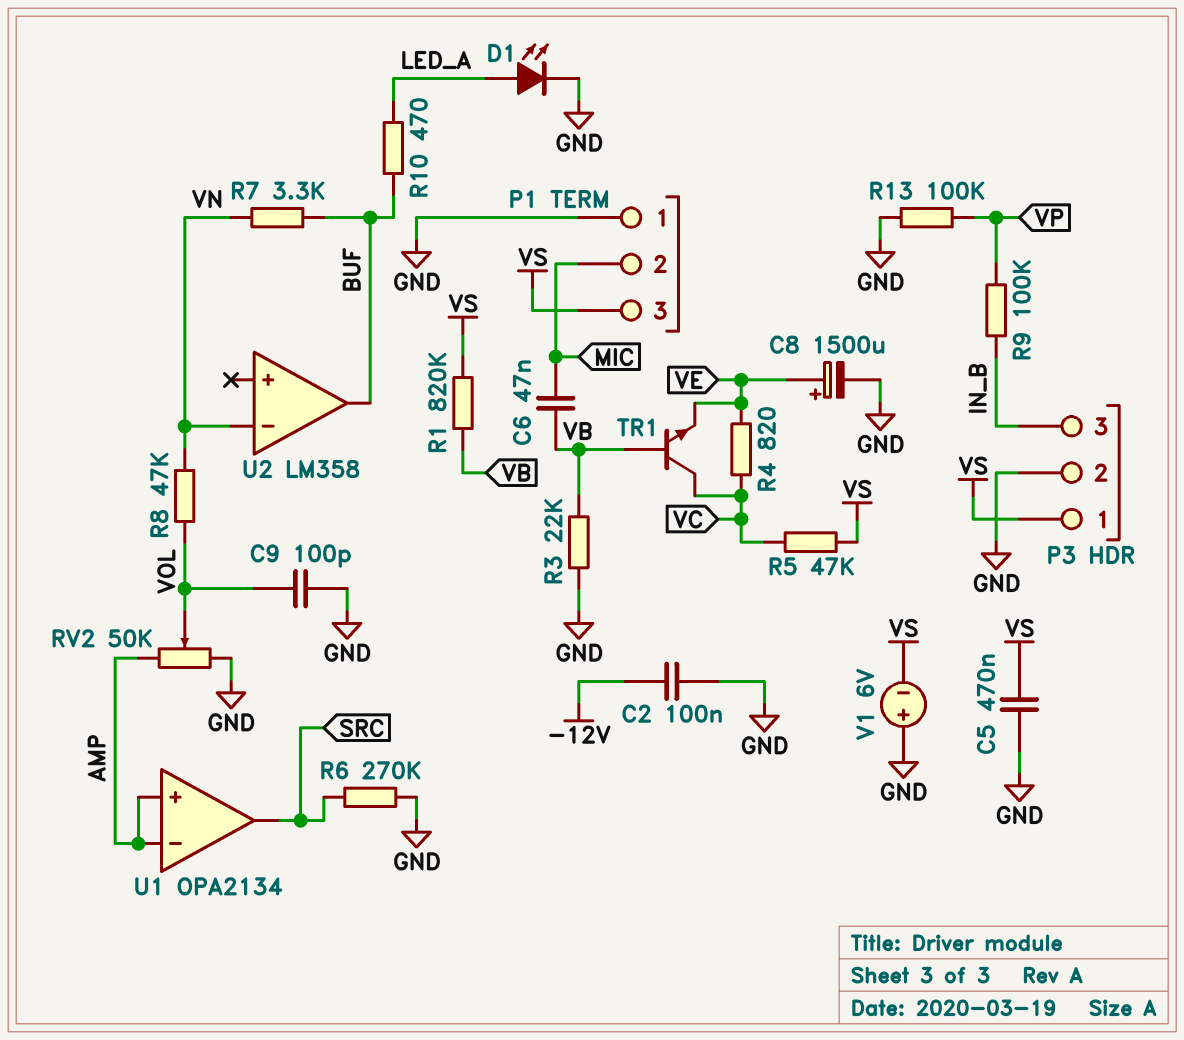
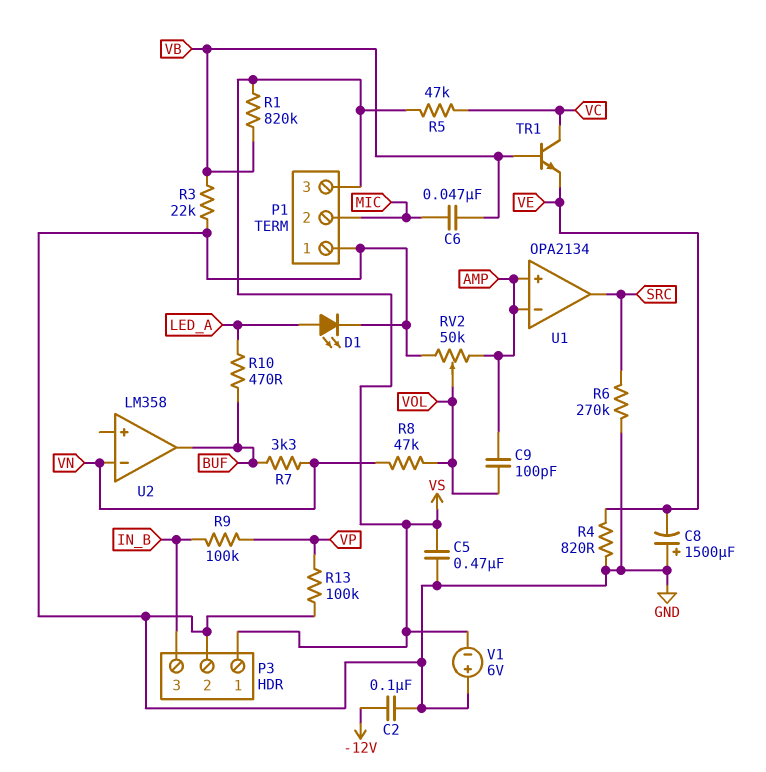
C8: 1500uF (plus VE, minus GND) -> 1500uF (plus GND, minus VE)
C9: 100pF (GND, VOL) -> 100pF (AMP, VOL)
R4: 820 (VC, VE) -> 820 (GND, VE)

